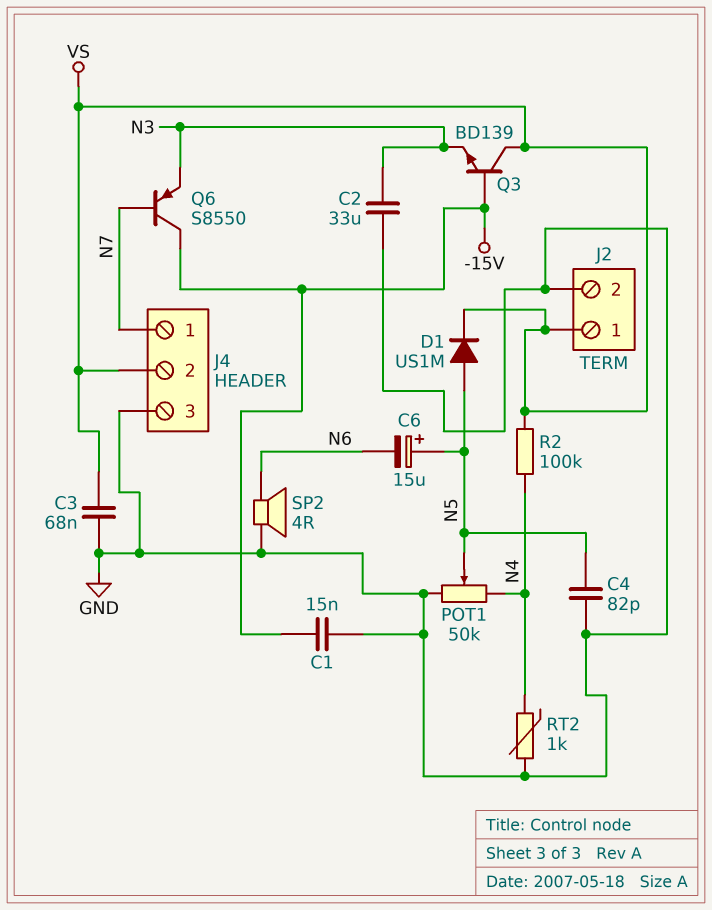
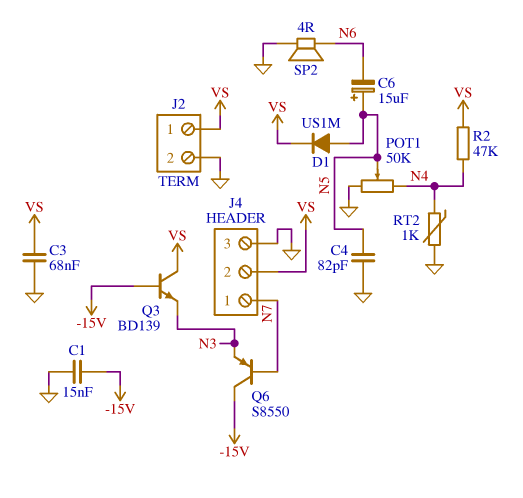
C2: 33uF (GND, N3) -> none
R2: 100k (N4, VS) -> 47k (N4, VS)

